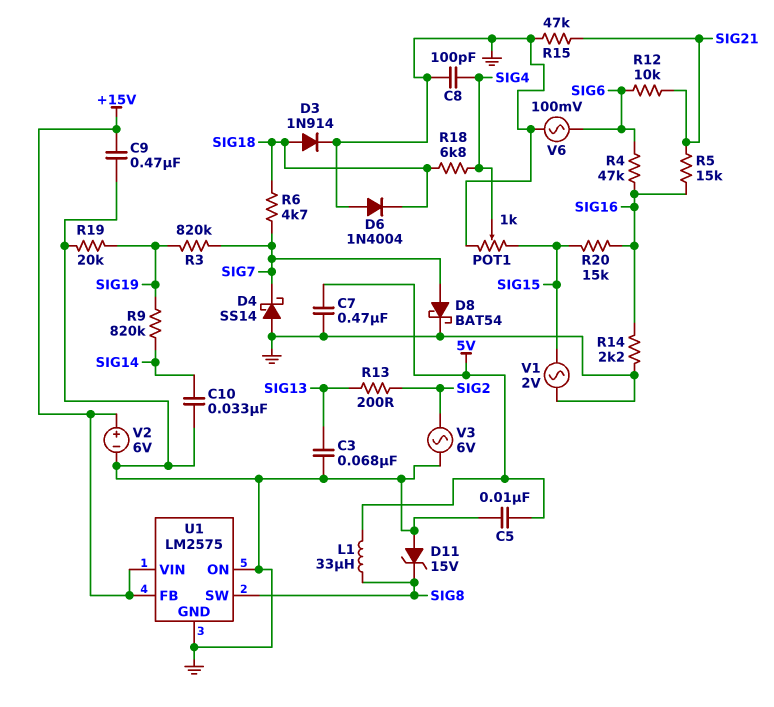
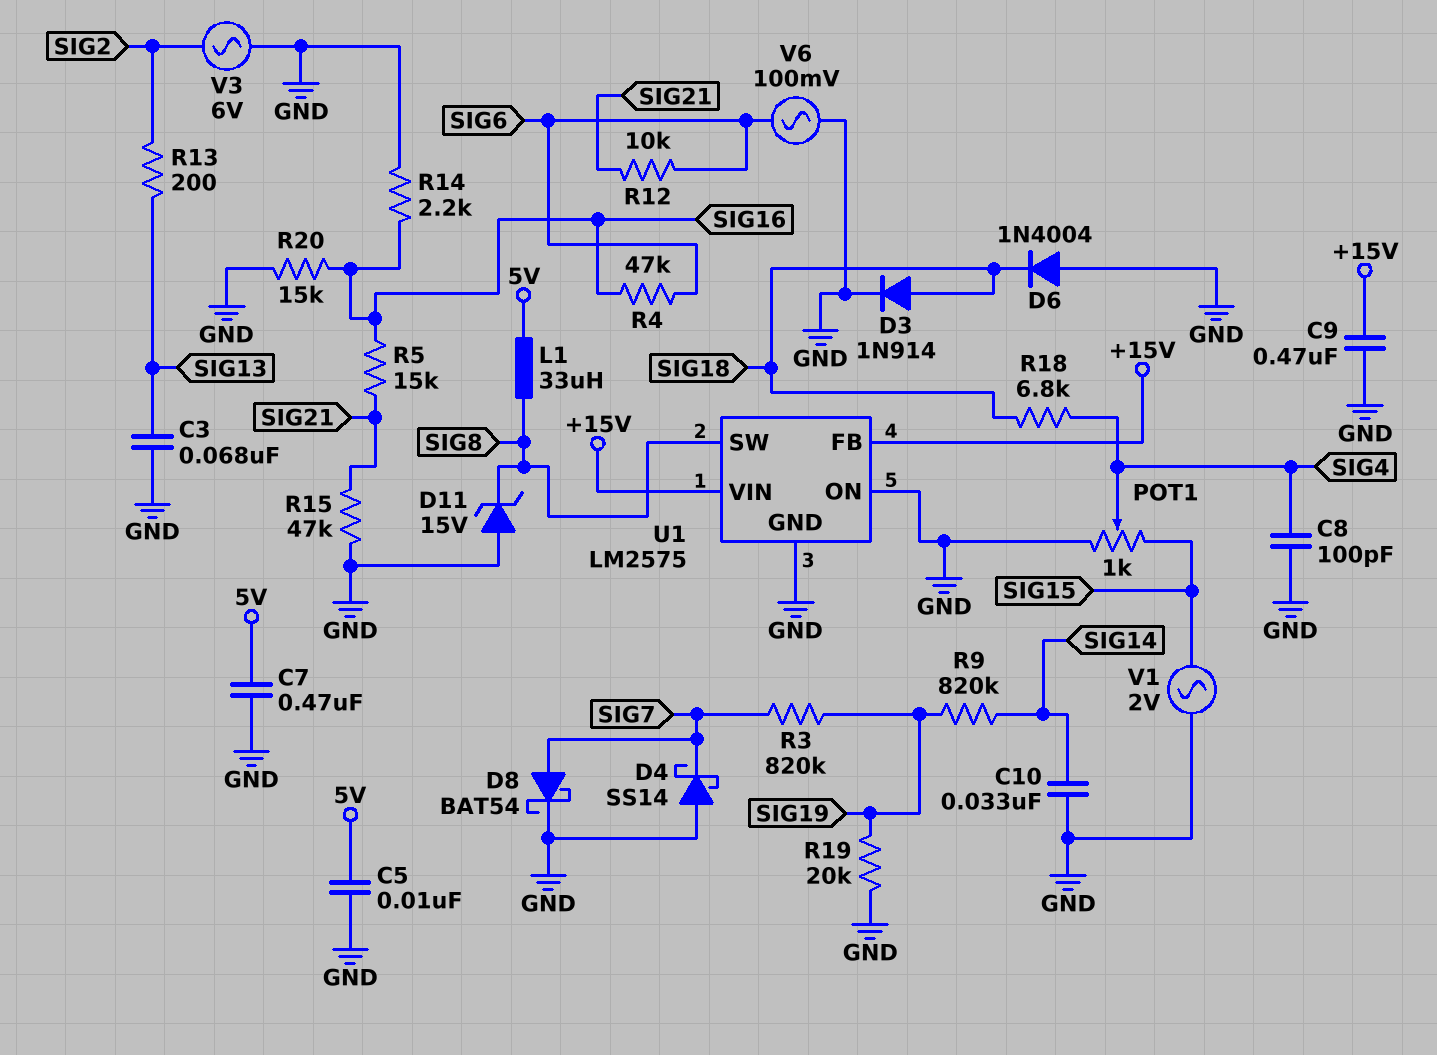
R6: 4.7k (SIG7, SIG18) -> none
R20: 15k (SIG15, SIG16) -> 15k (GND, SIG16)
V2: 6V (plus +15V, minus GND) -> none

